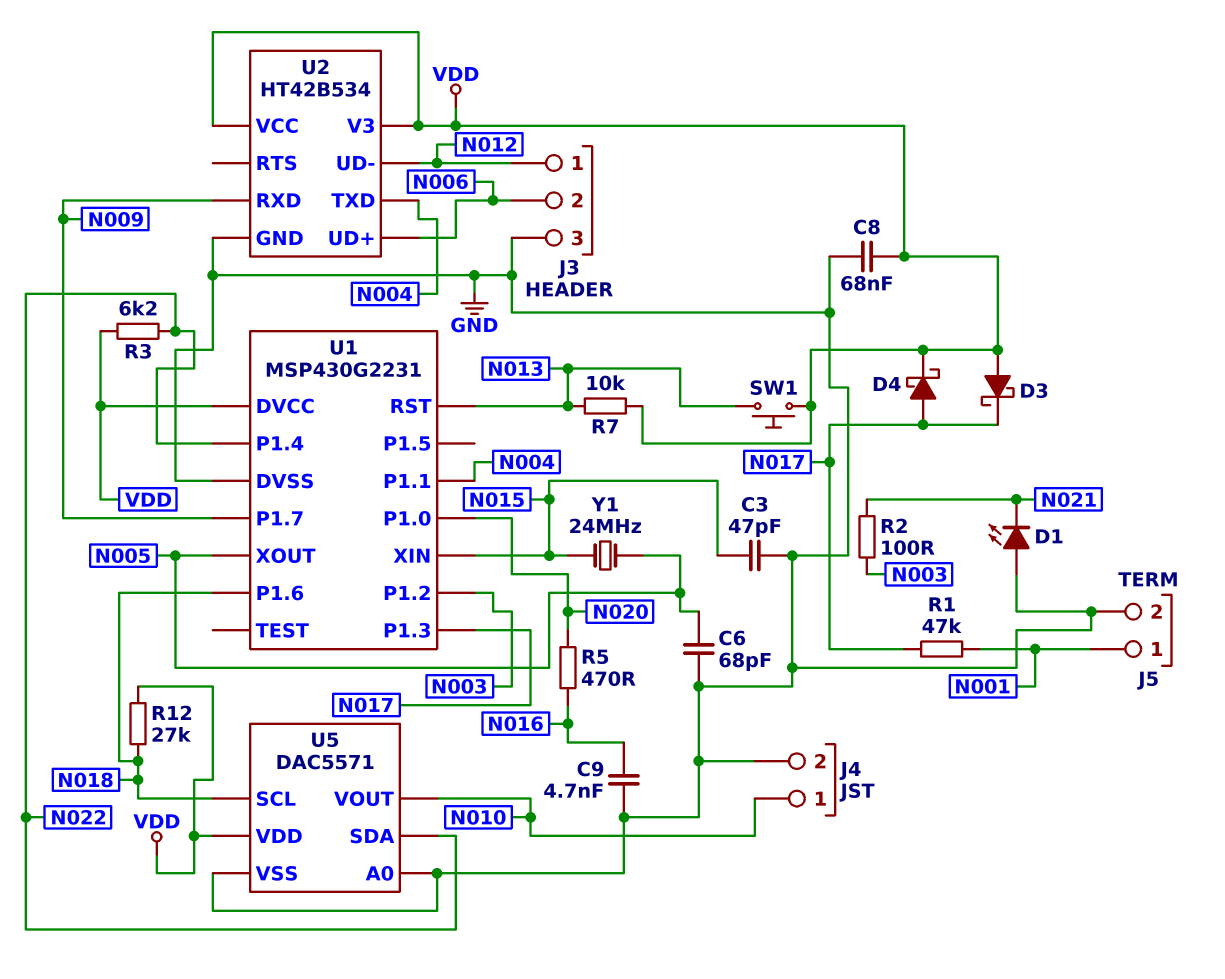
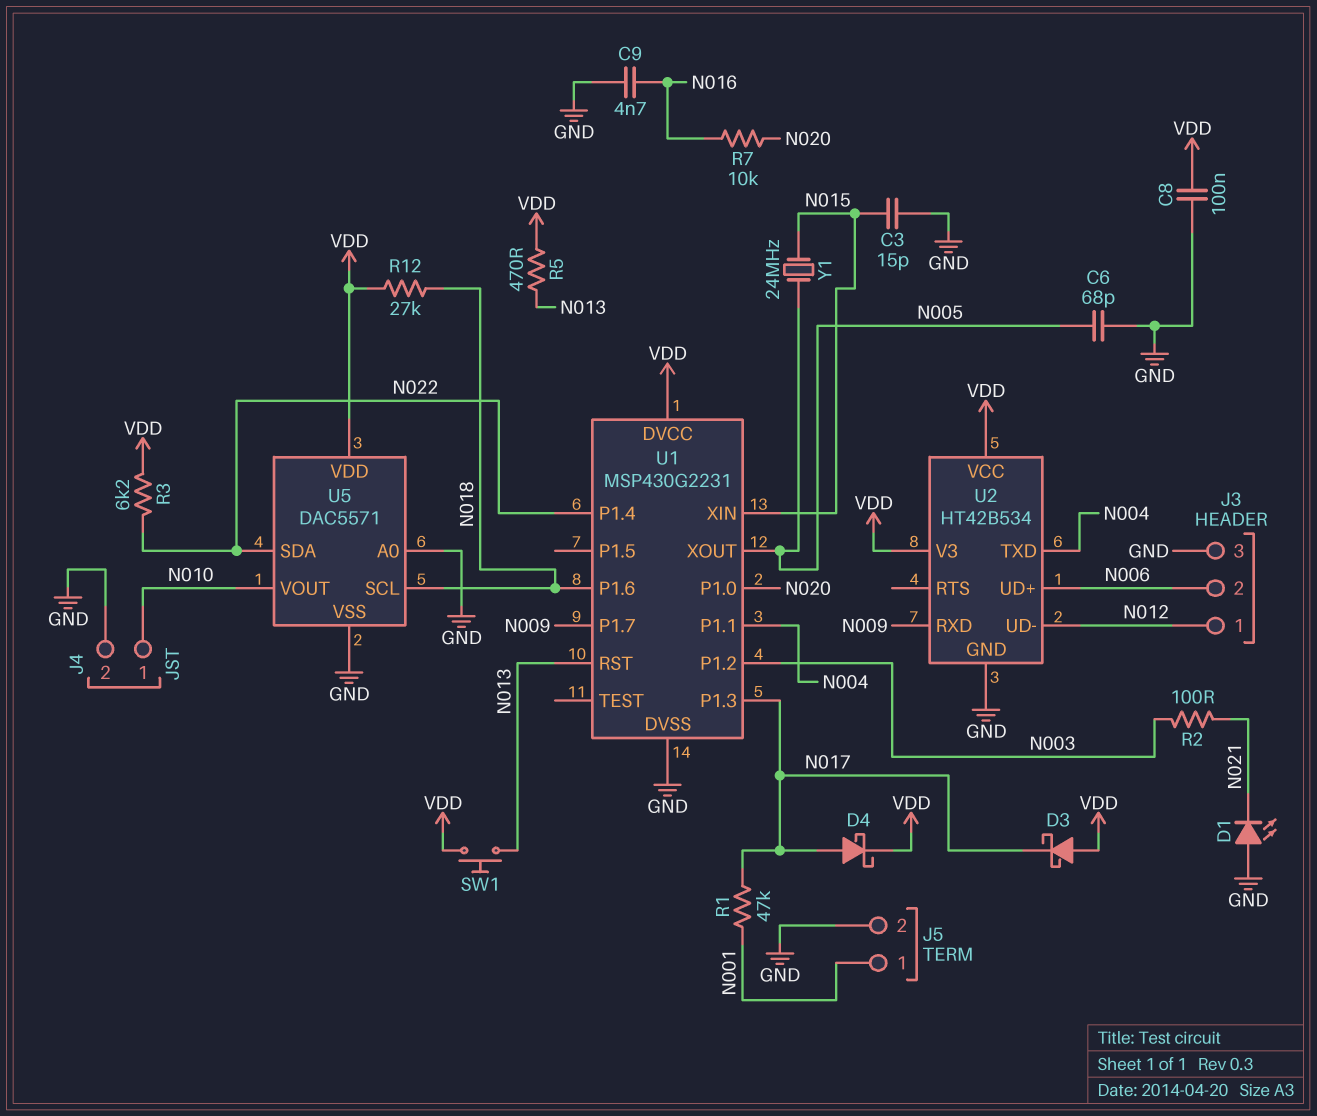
C3: 47pF (GND, N015) -> 15pF (GND, N015)
C8: 68nF (GND, VDD) -> 100nF (GND, VDD)
R5: 470 (N016, N020) -> 470 (N013, VDD)
R7: 10k (N013, VDD) -> 10k (N016, N020)

